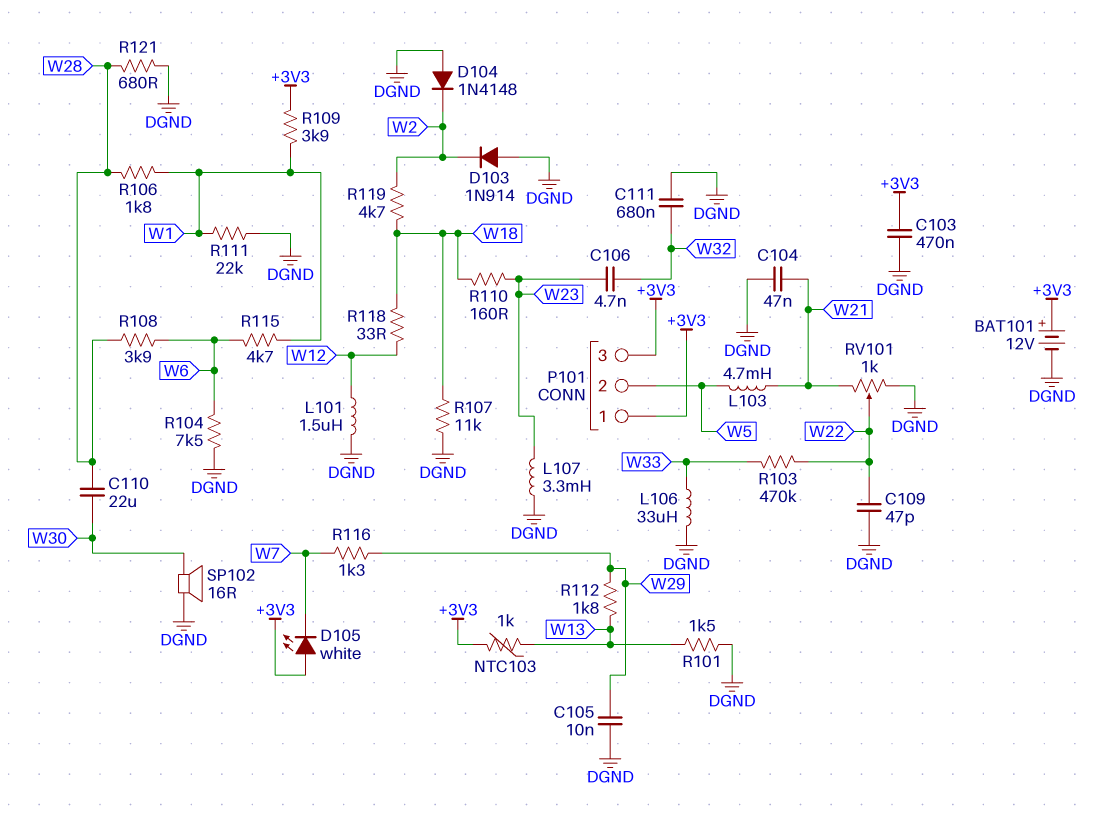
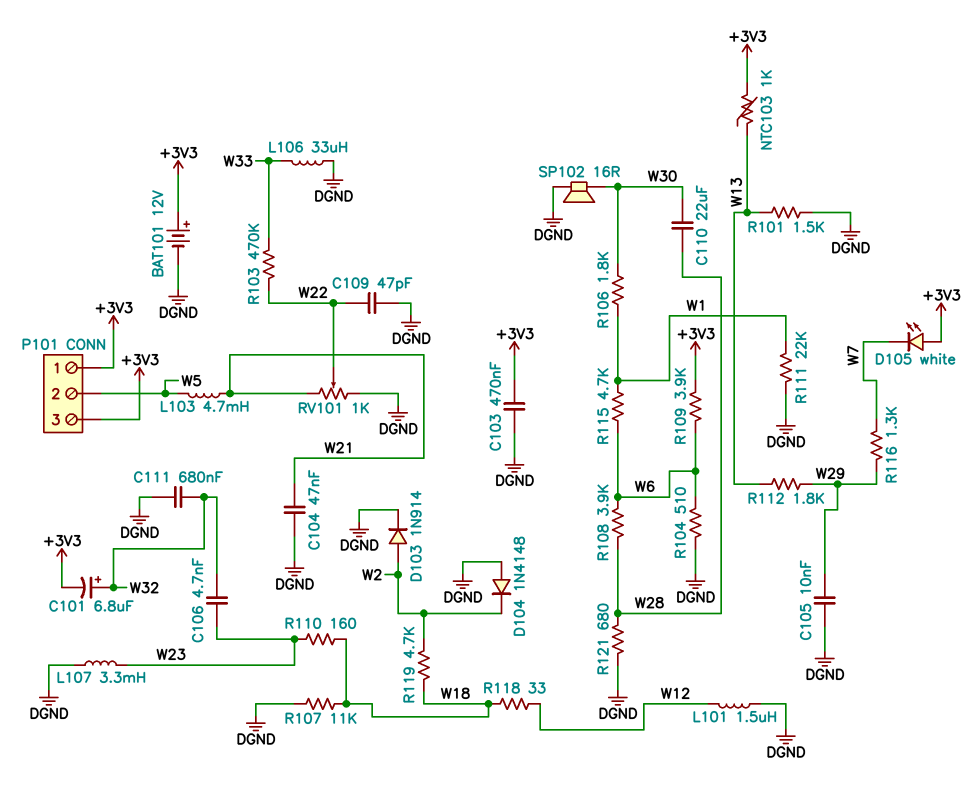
C101: none -> 6.8uF (plus W32, minus +3V3)
D103: diode 1N914 (A DGND, K W2) -> diode 1N914 (A W2, K DGND)
R104: 7.5k (DGND, W6) -> 510 (DGND, W6)
R106: 1.8k (W1, W28) -> 1.8k (W1, W30)
R109: 3.9k (+3V3, W1) -> 3.9k (+3V3, W6)

